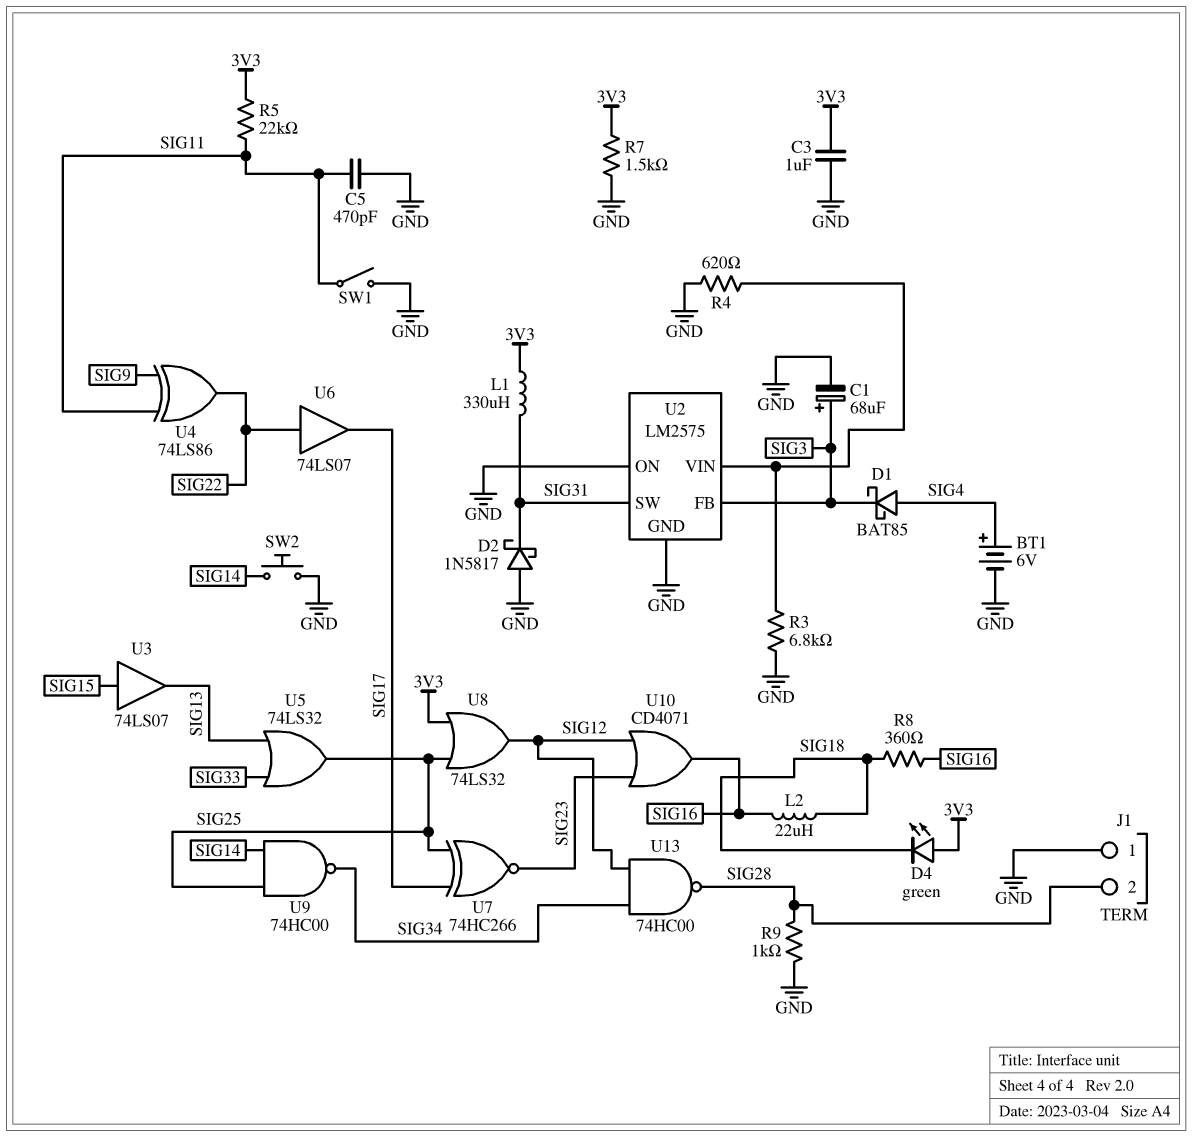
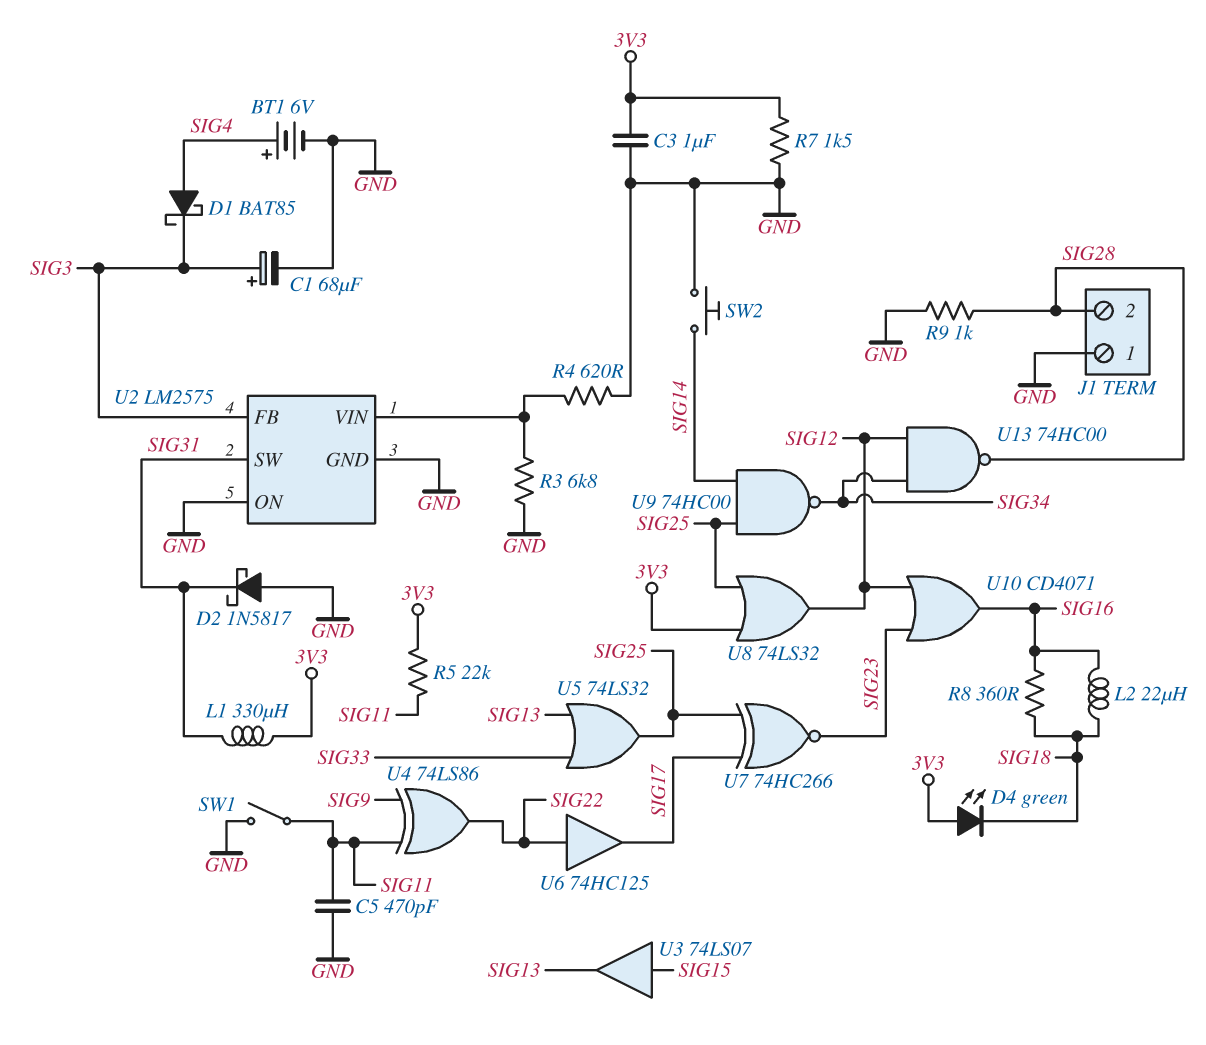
U6: buffer 74LS07 (in SIG22, out SIG17) -> buffer 74HC125 (in SIG22, out SIG17)

